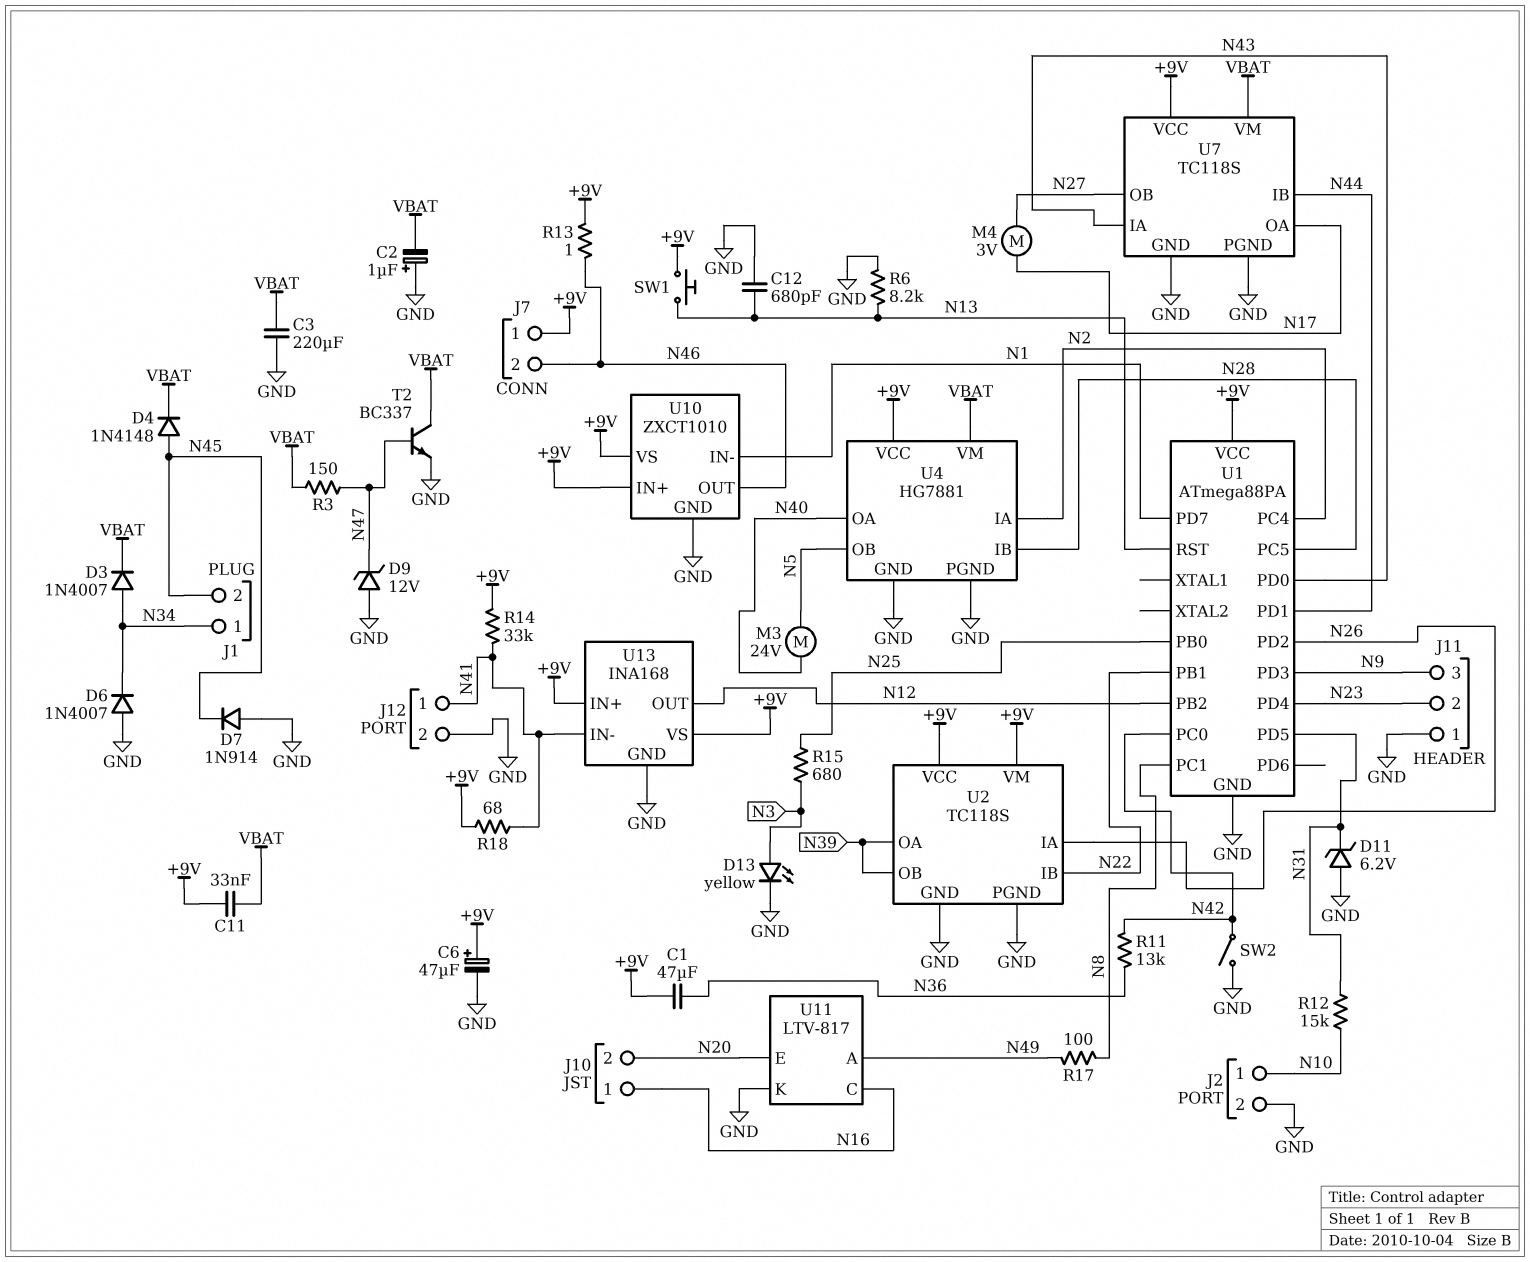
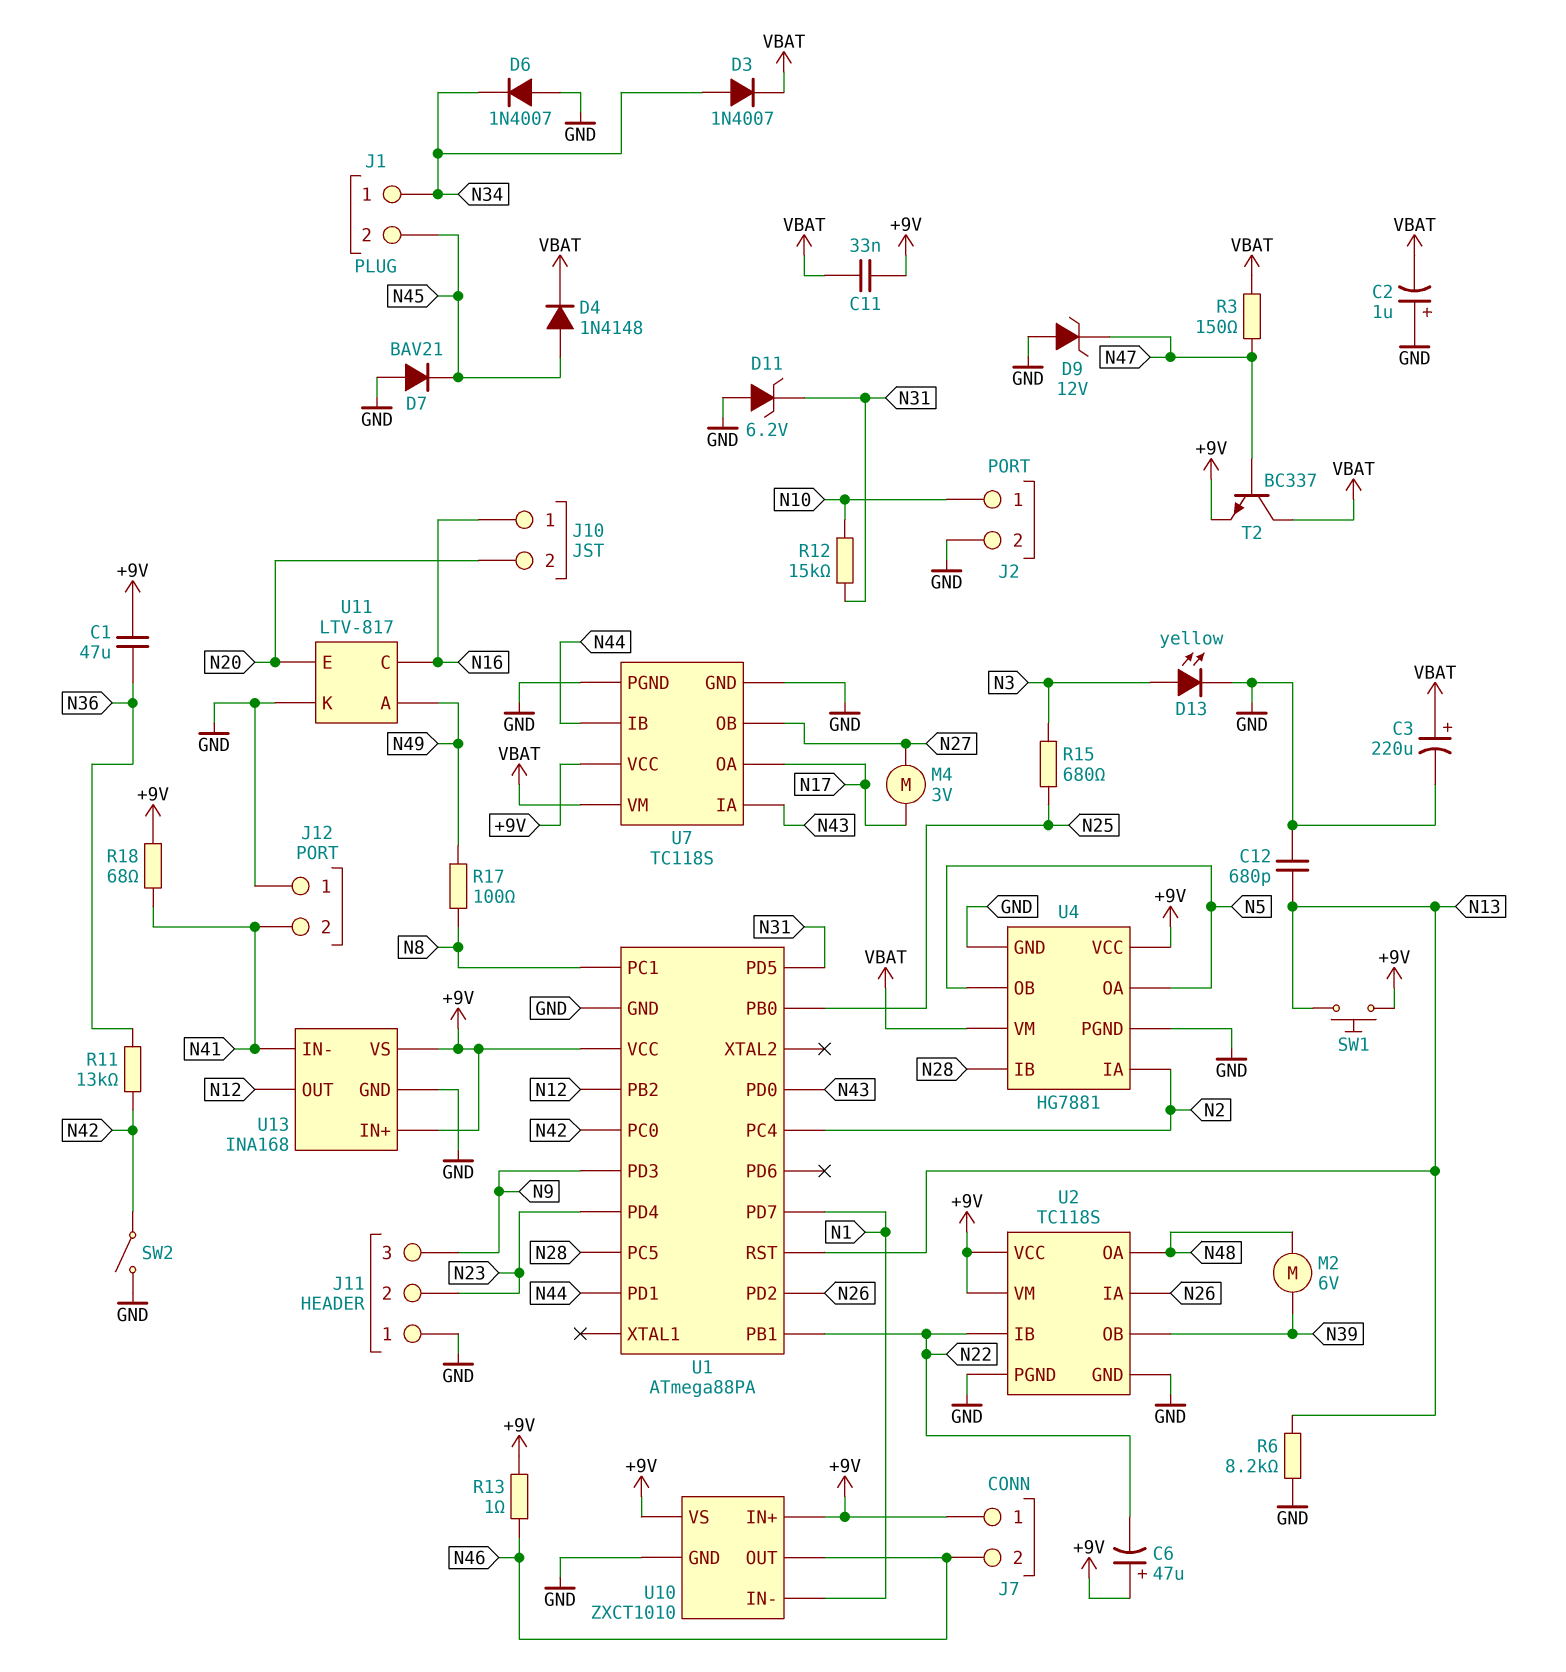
C3: 220uF (GND, VBAT) -> 220uF (plus VBAT, minus GND)
C6: 47uF (plus +9V, minus GND) -> 47uF (plus +9V, minus N22)
D7: diode 1N914 (A GND, K N45) -> diode BAV21 (A GND, K N45)
J12 pin 1: N41 -> GND
J12 pin 2: GND -> N41
M2: none -> motor 6V (N39, N48)
M3: motor 24V (N5, N40) -> none
R14: 33k (+9V, N41) -> none
T2: NPN BC337 (B N47, C VBAT, E GND) -> NPN BC337 (B N47, C VBAT, E +9V)
U2 pin OA: N39 -> N48
U4 pin OA: N40 -> N5

